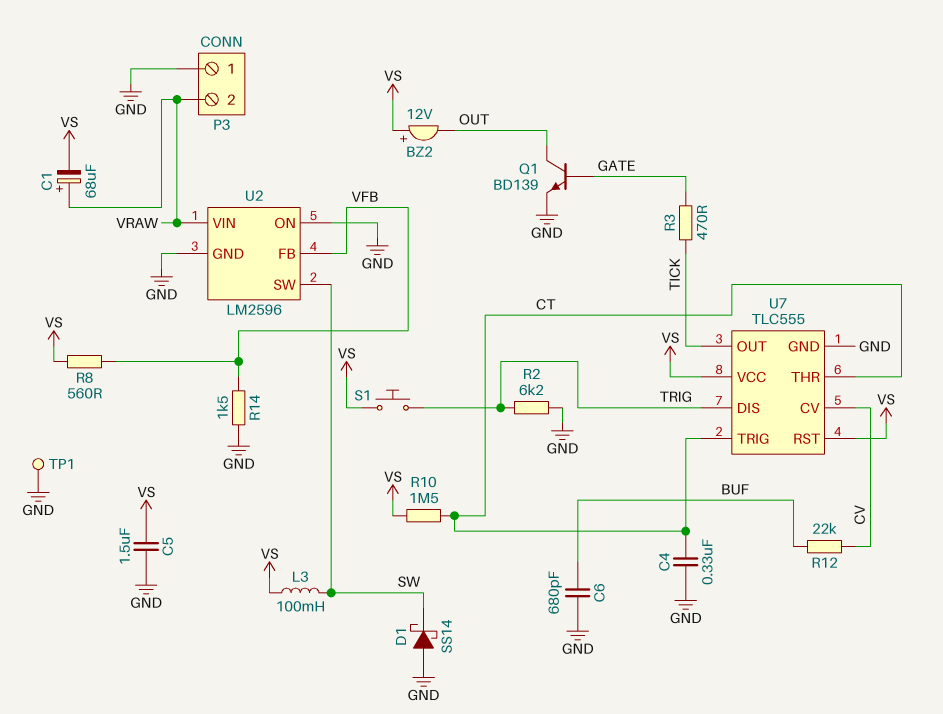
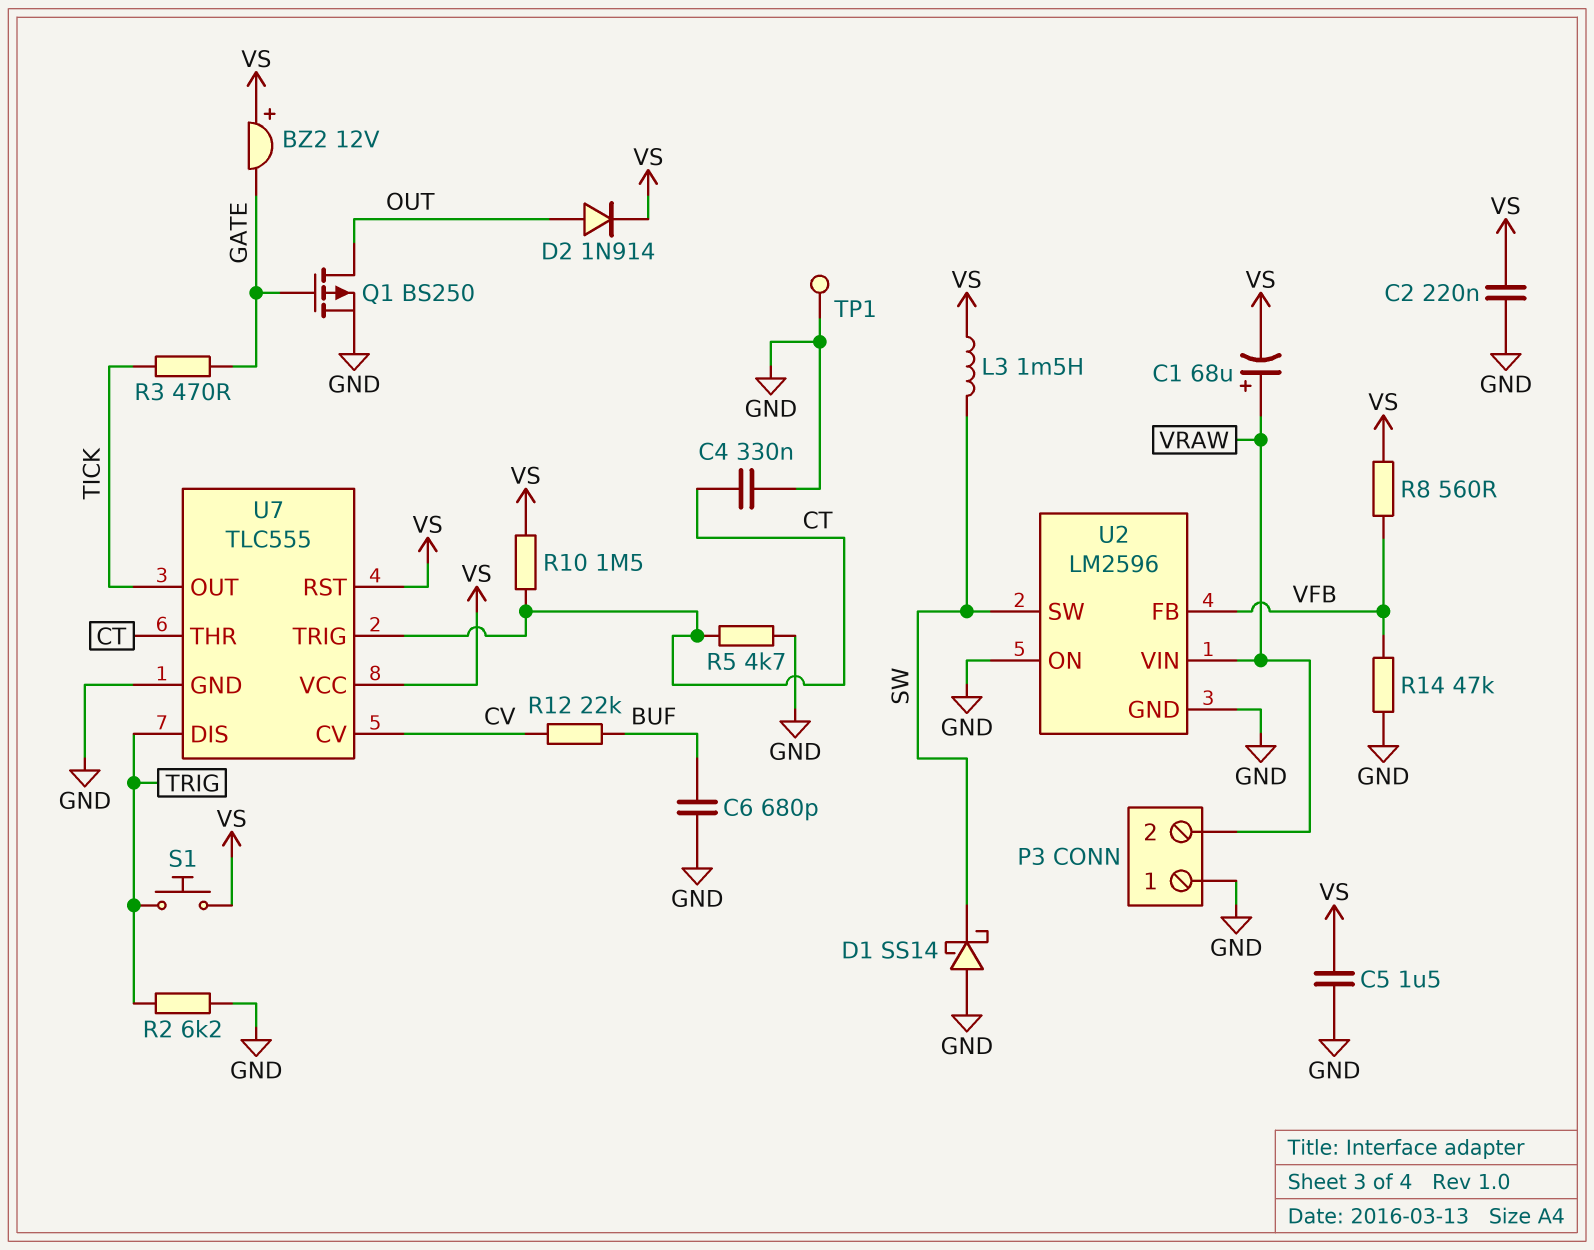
BZ2: buzzer 12V (plus VS, minus OUT) -> buzzer 12V (plus VS, minus GATE)
C2: none -> 220nF (GND, VS)
D2: none -> diode 1N914 (A OUT, K VS)
L3: 100mH (SW, VS) -> 1.5mH (SW, VS)
Q1: NPN BD139 (B GATE, C OUT, E GND) -> PMOS BS250 (G GATE, D OUT, S GND)
R5: none -> 4.7k (CT, GND)
R14: 1.5k (GND, VFB) -> 47k (GND, VFB)

